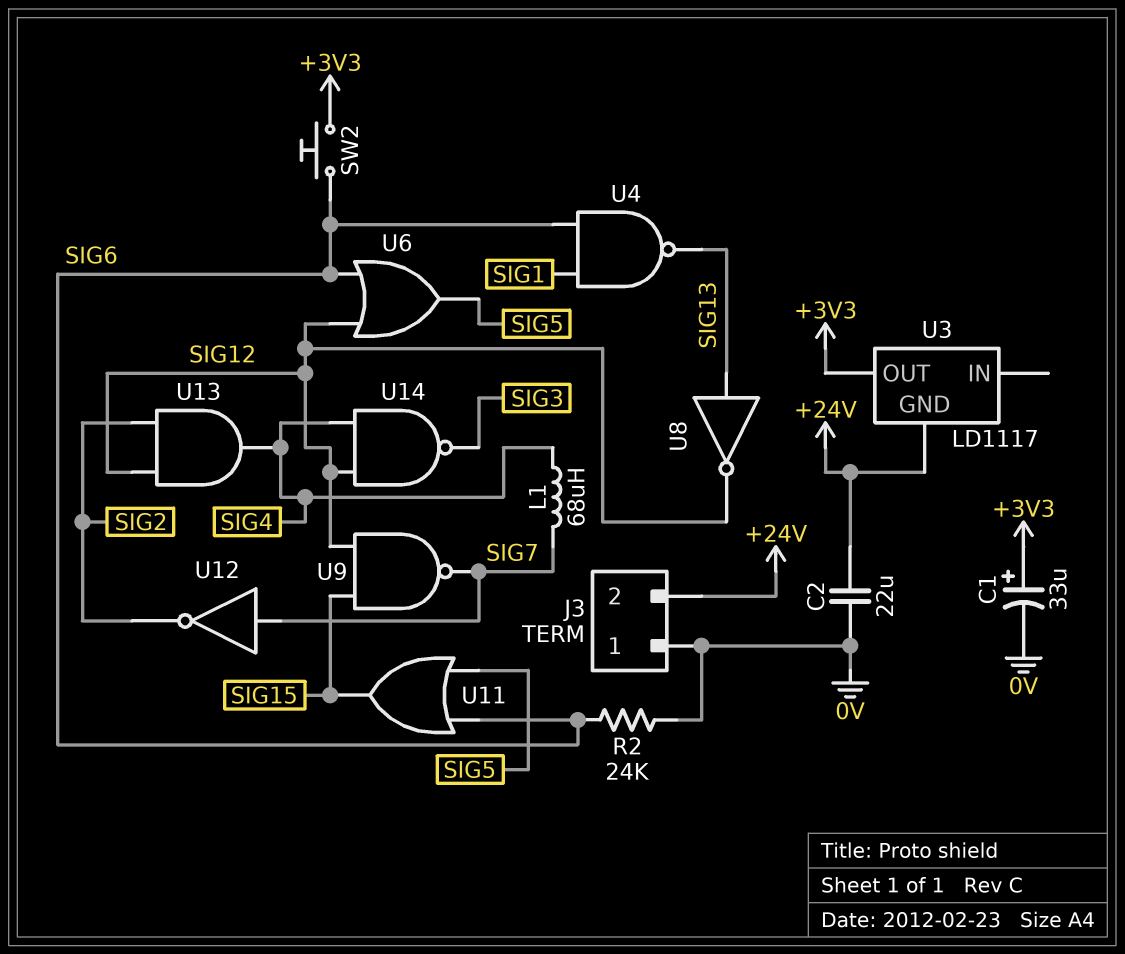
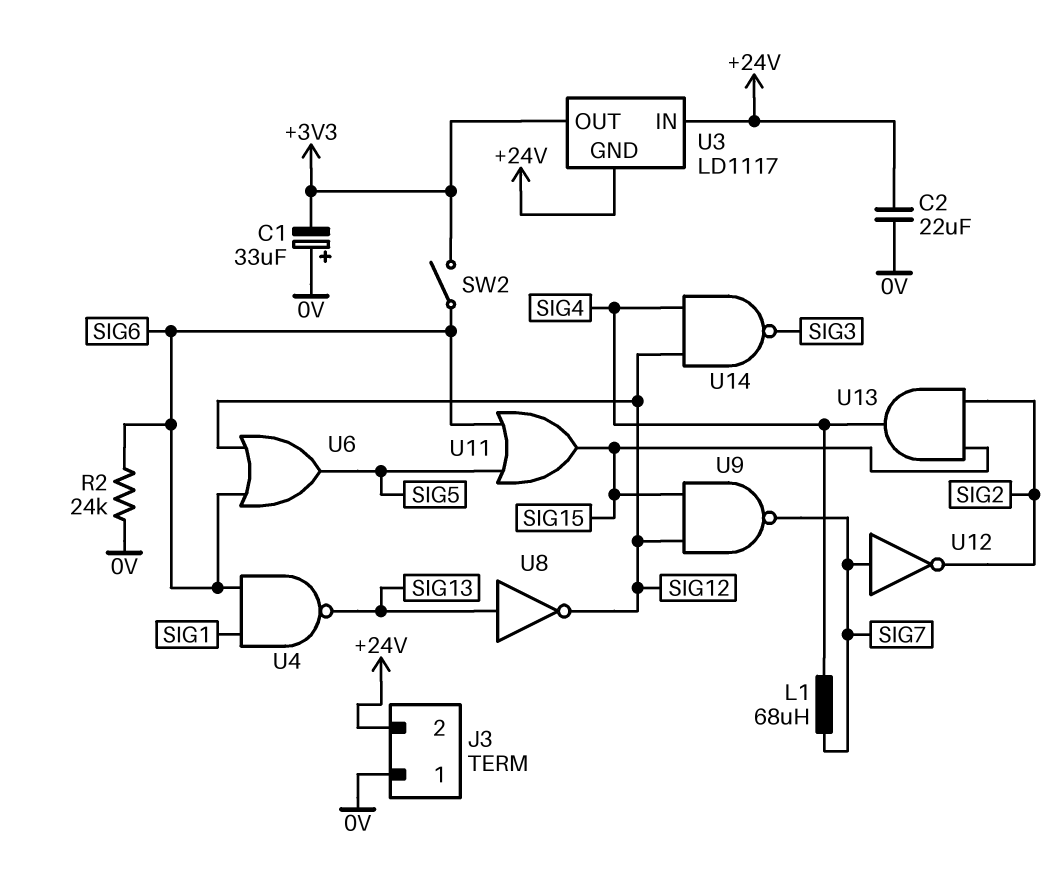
C1: 33uF (plus +3V3, minus 0V) -> 33uF (plus 0V, minus +3V3)
SW2: button (+3V3, SIG6) -> switch (+3V3, SIG6)
U3 pin IN: none -> +24V
U13: AND (in SIG2, in SIG12, out SIG4) -> AND (in SIG2, in SIG15, out SIG4)

